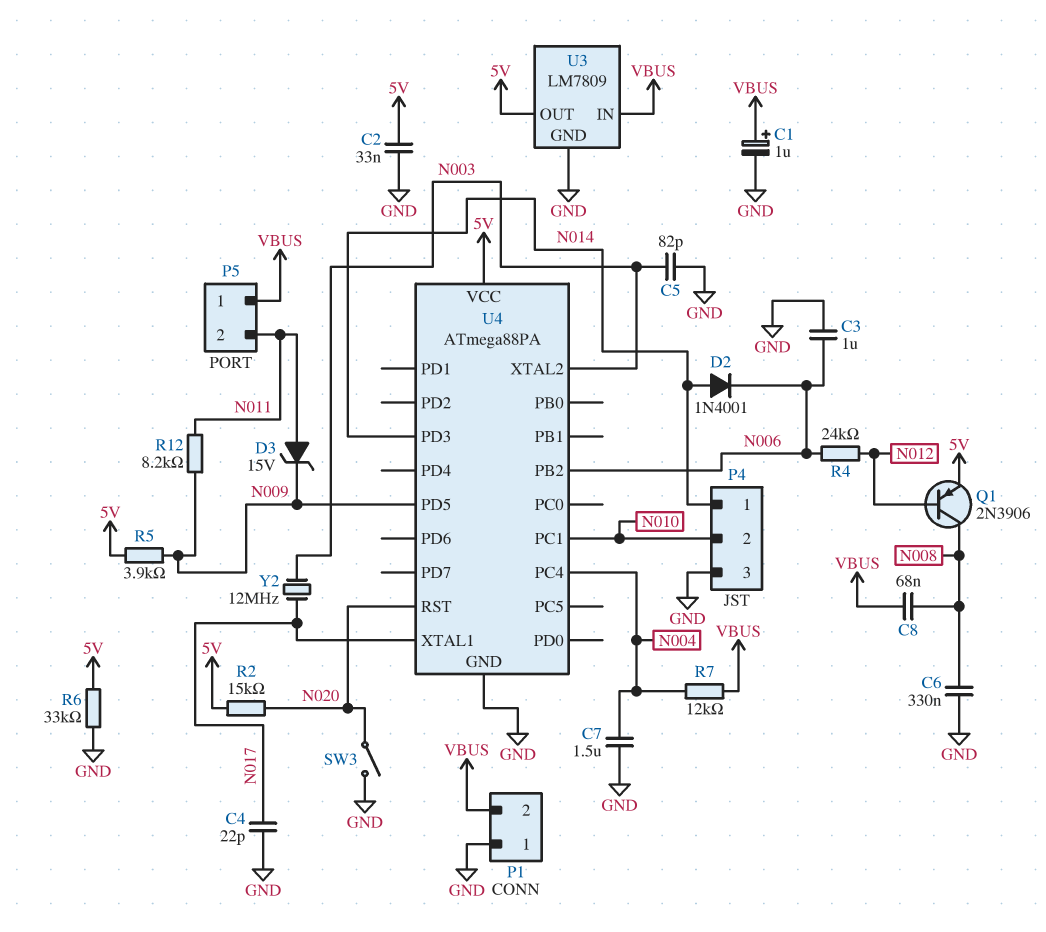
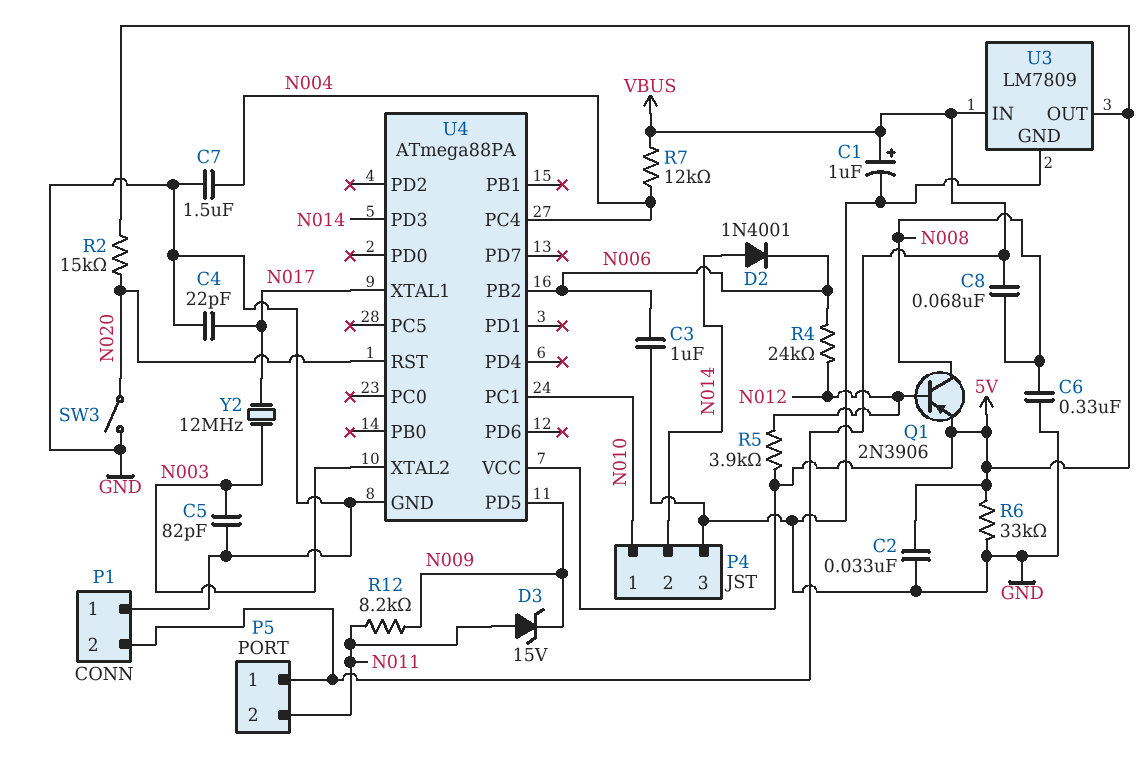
P4 pin 1: N014 -> N010
P4 pin 2: N010 -> N014
R5: 3.9k (5V, N009) -> 3.9k (5V, N012)

